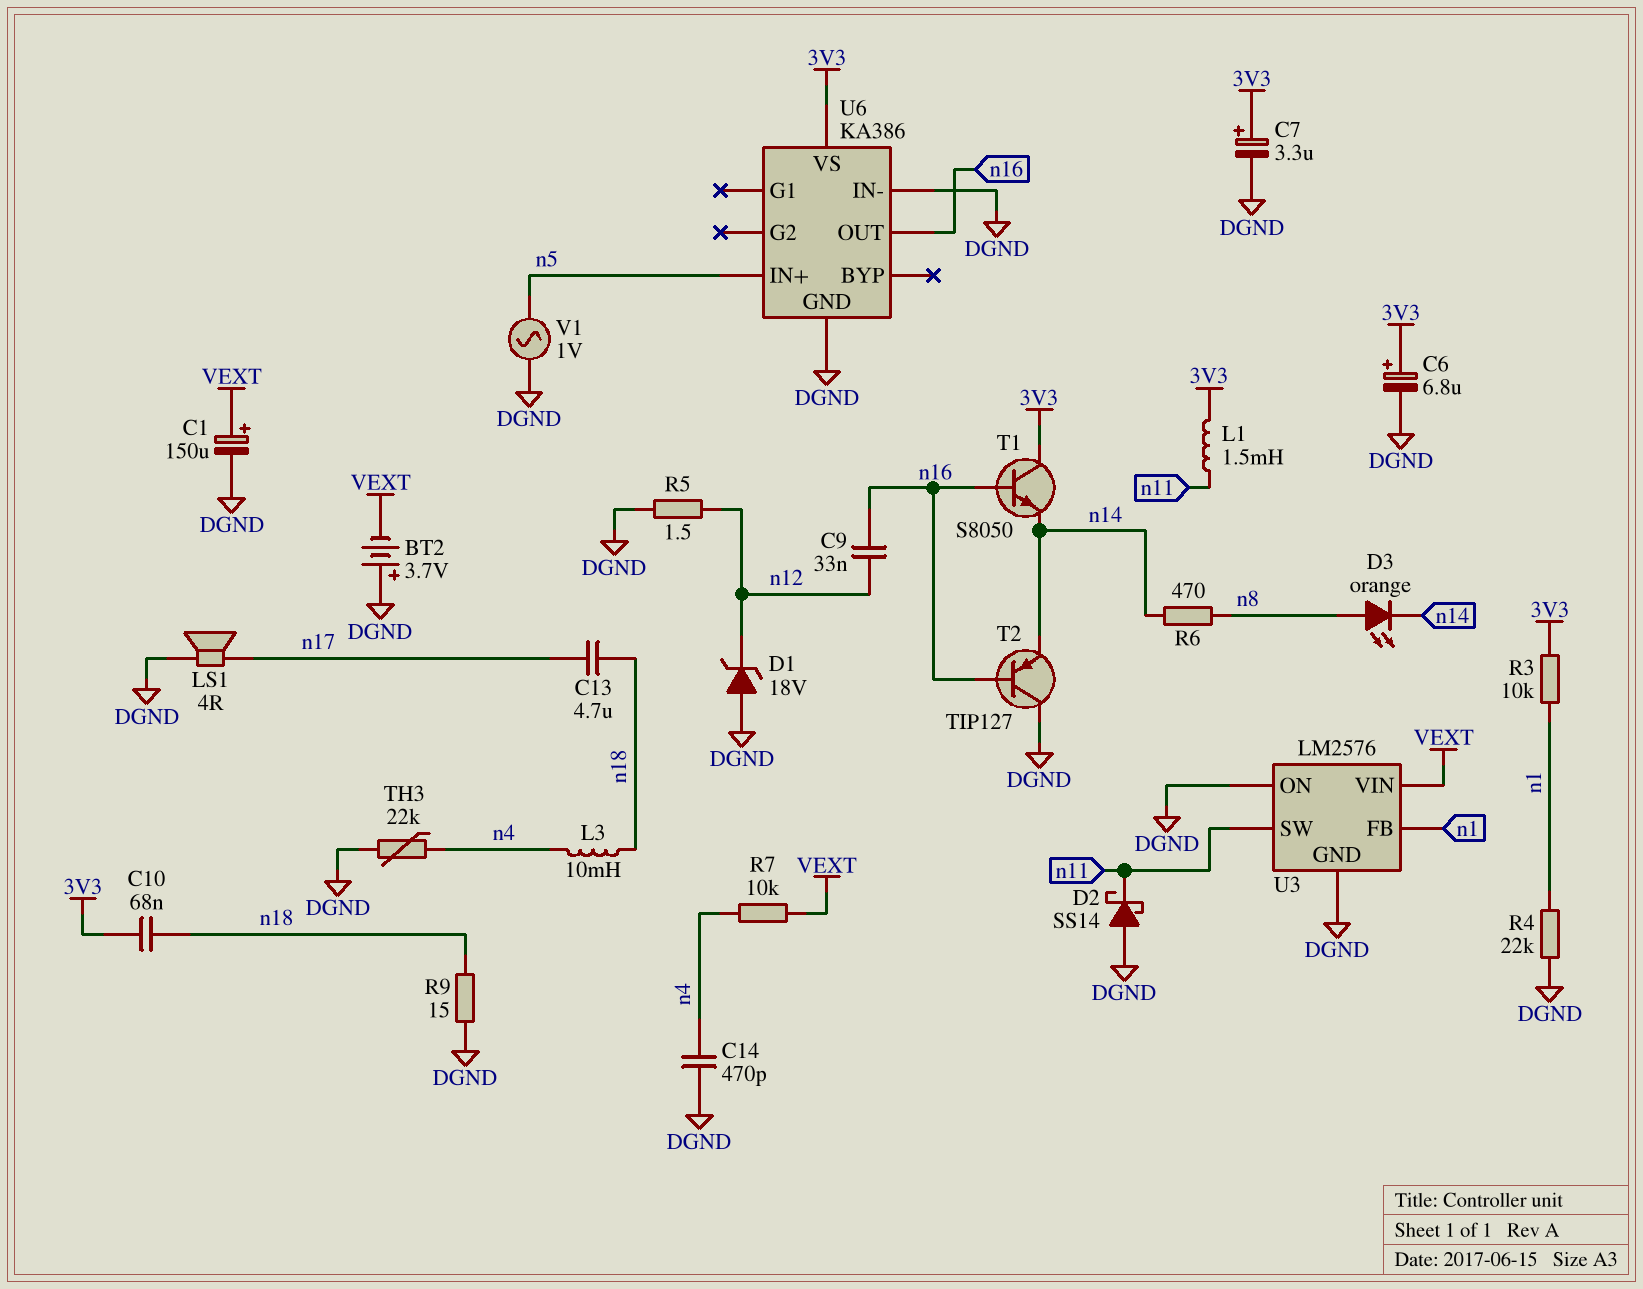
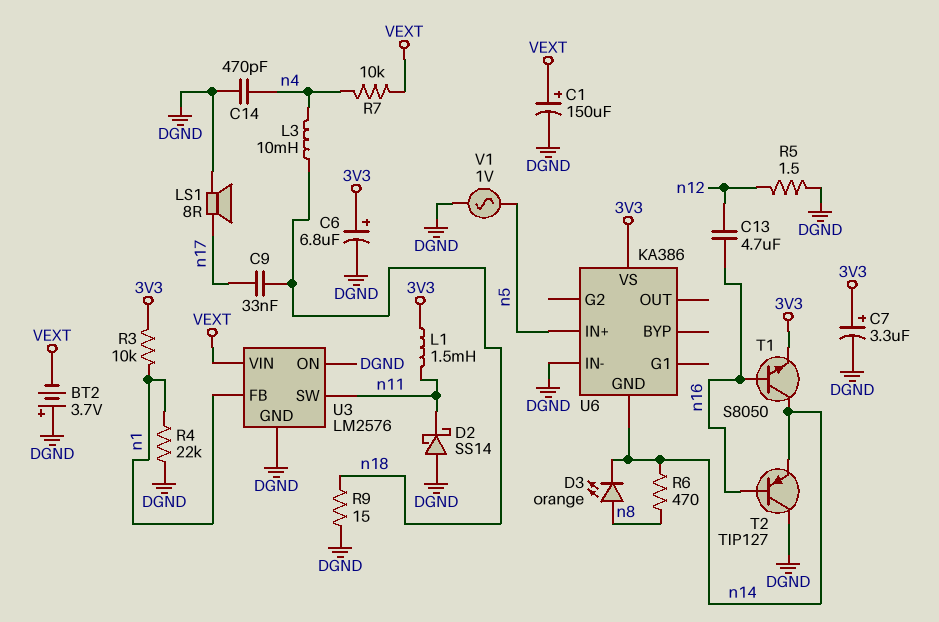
C9: 33nF (n12, n16) -> 33nF (n17, n18)
C10: 68nF (3V3, n18) -> none
C13: 4.7uF (n17, n18) -> 4.7uF (n12, n16)
D1: zener 18V (A DGND, K n12) -> none
LS1: speaker 4R (DGND, n17) -> speaker 8R (DGND, n17)
T1: NPN S8050 (B n16, C 3V3, E n14) -> NPN S8050 (B n16, C n14, E 3V3)
TH3: 22k (DGND, n4) -> none
U6 pin GND: DGND -> n14
U6 pin OUT: n16 -> none

